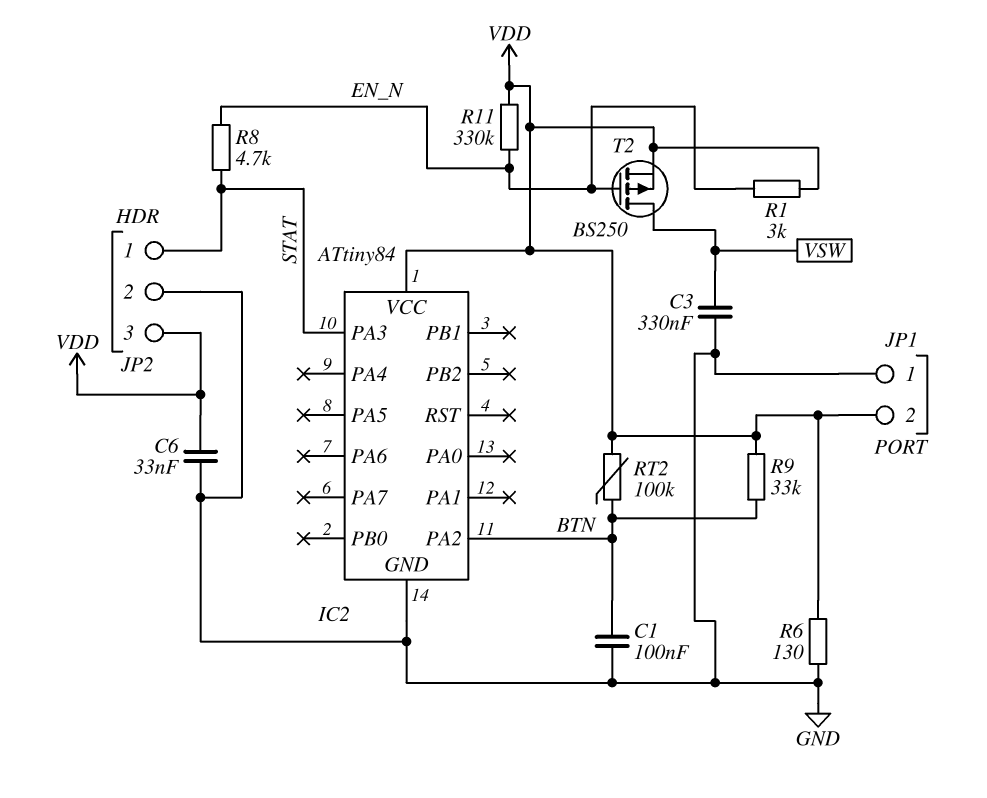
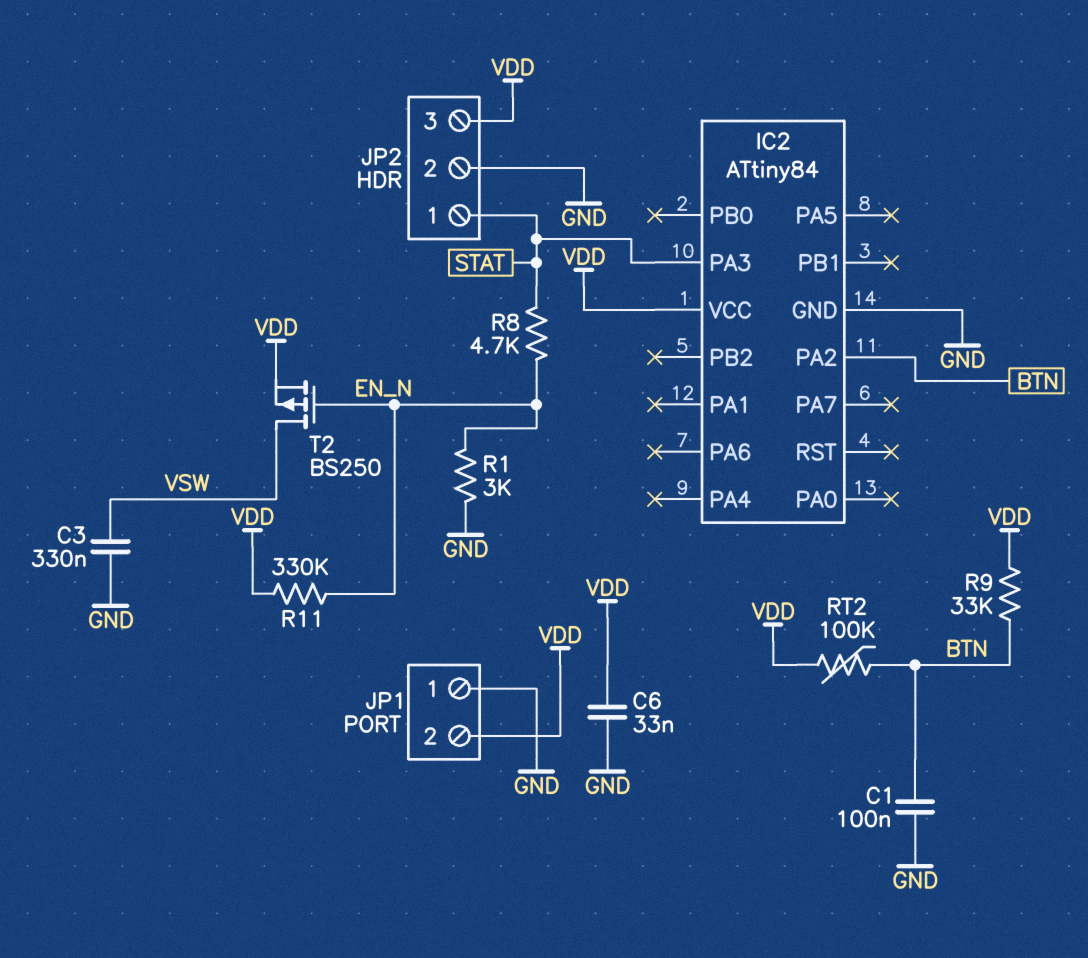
R1: 3k (EN_N, VDD) -> 3k (EN_N, GND)
R6: 130 (GND, VDD) -> none

